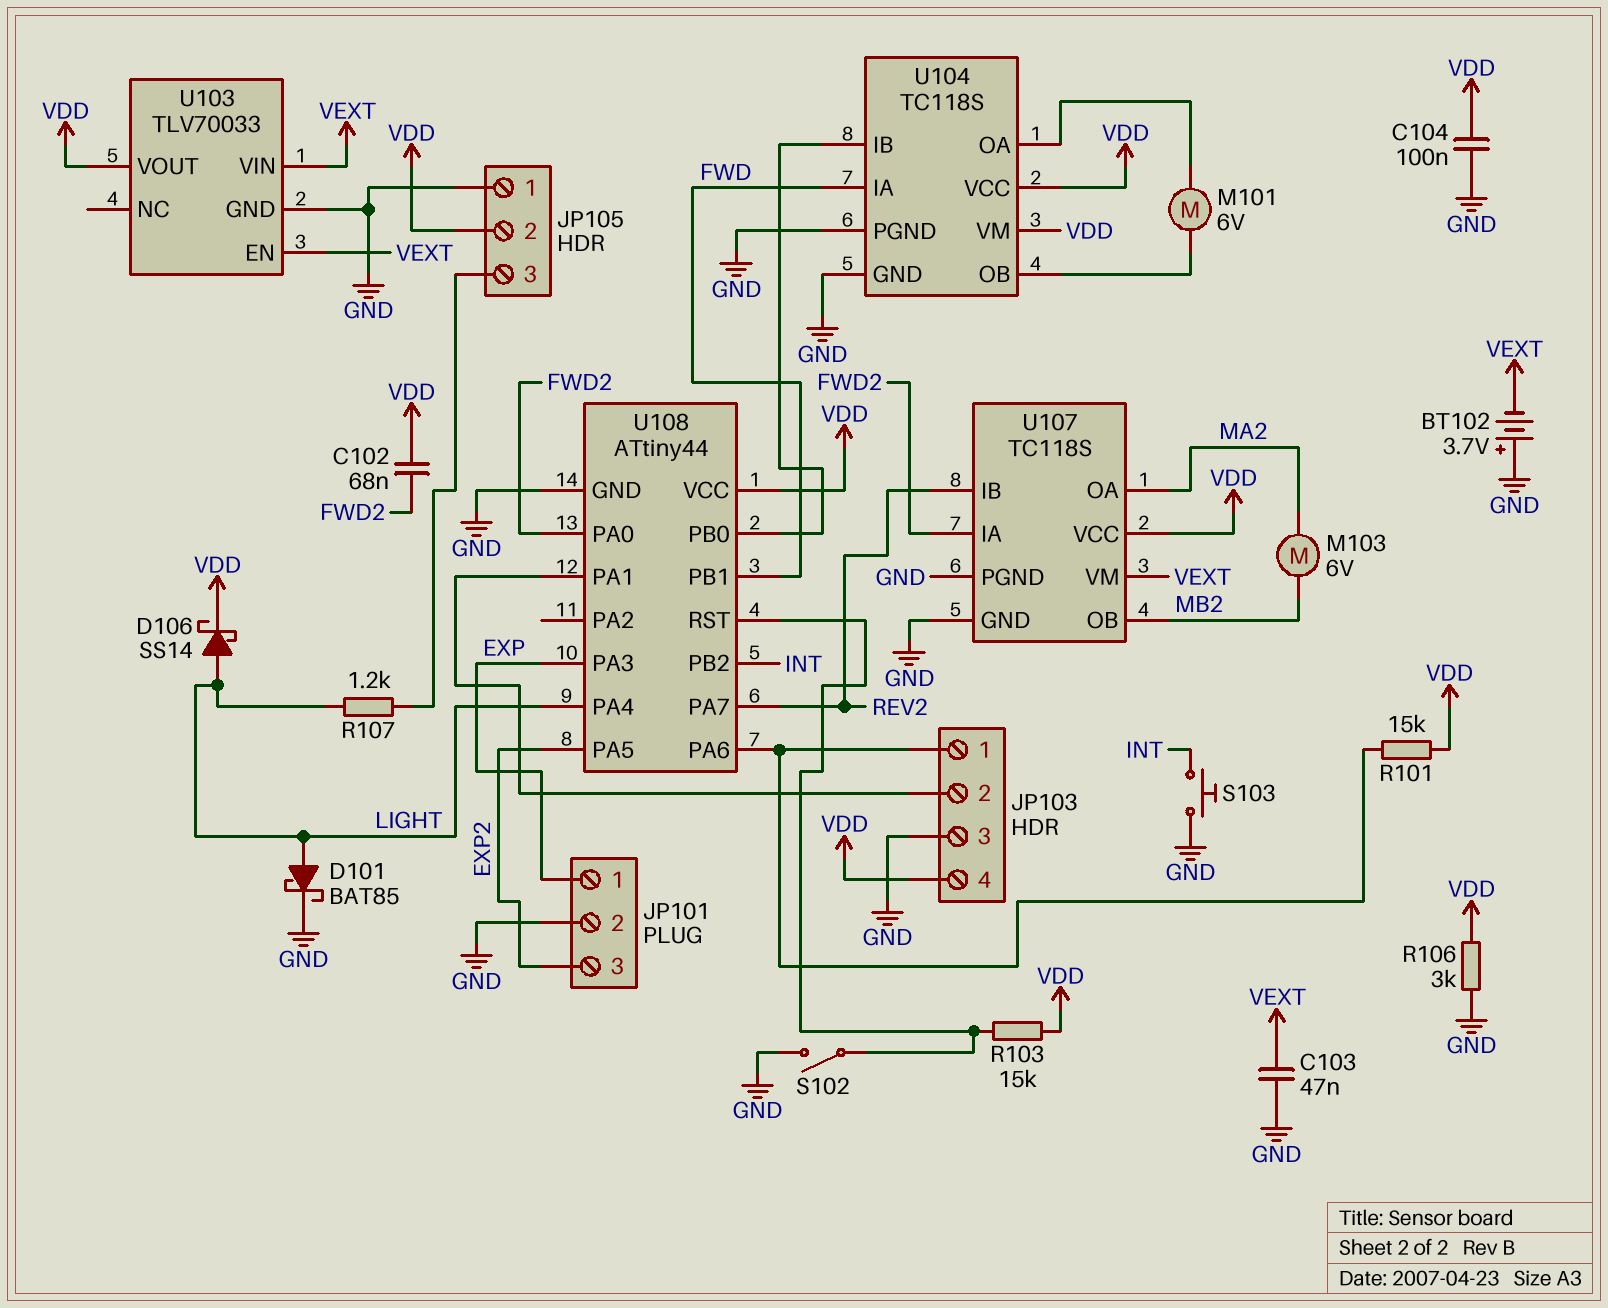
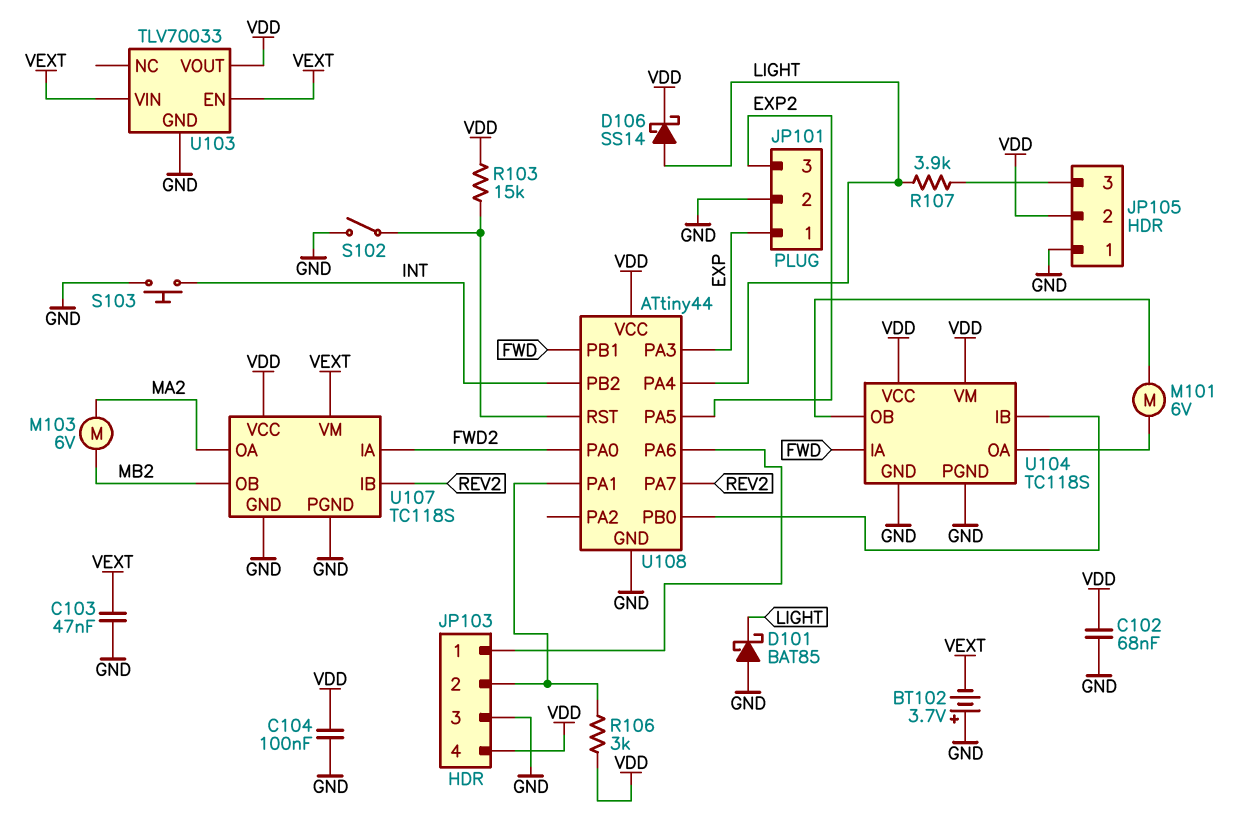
C102: 68nF (FWD2, VDD) -> 68nF (GND, VDD)
D101: schottky BAT85 (A LIGHT, K GND) -> schottky BAT85 (A GND, K LIGHT)
R101: 15k (JP103/1, VDD) -> none
R106: 3k (GND, VDD) -> 3k (JP103/2, VDD)
R107: 1.2k (JP105/3, LIGHT) -> 3.9k (JP105/3, LIGHT)

